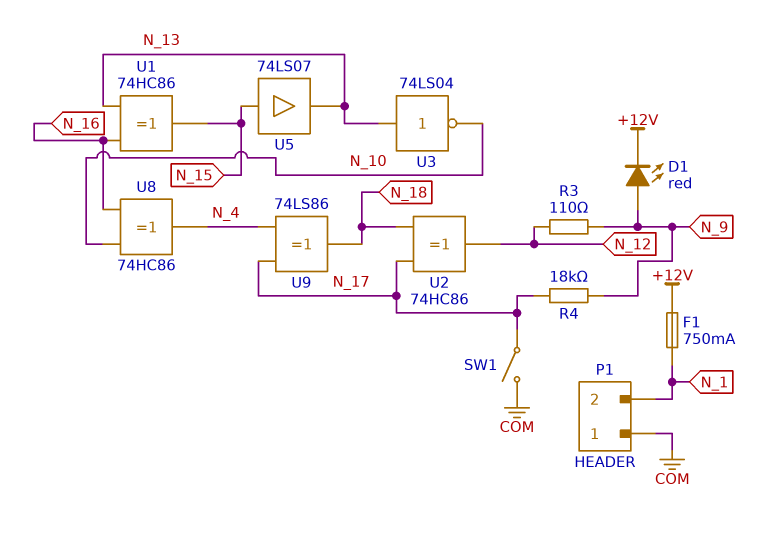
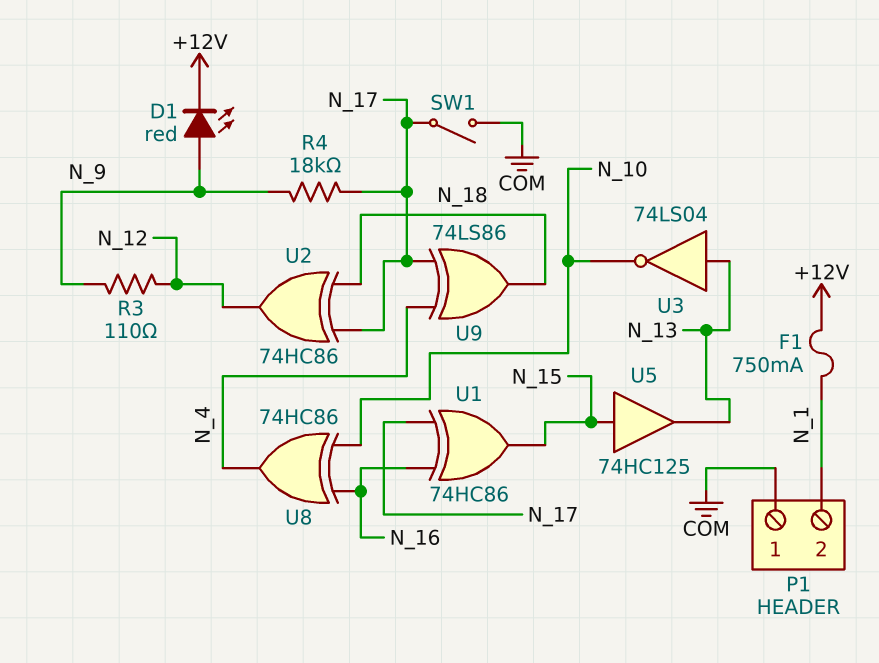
U1: XOR 74HC86 (in N_13, in N_16, out N_15) -> XOR 74HC86 (in N_16, in N_17, out N_15)
U5: buffer 74LS07 (in N_15, out N_13) -> buffer 74HC125 (in N_15, out N_13)

